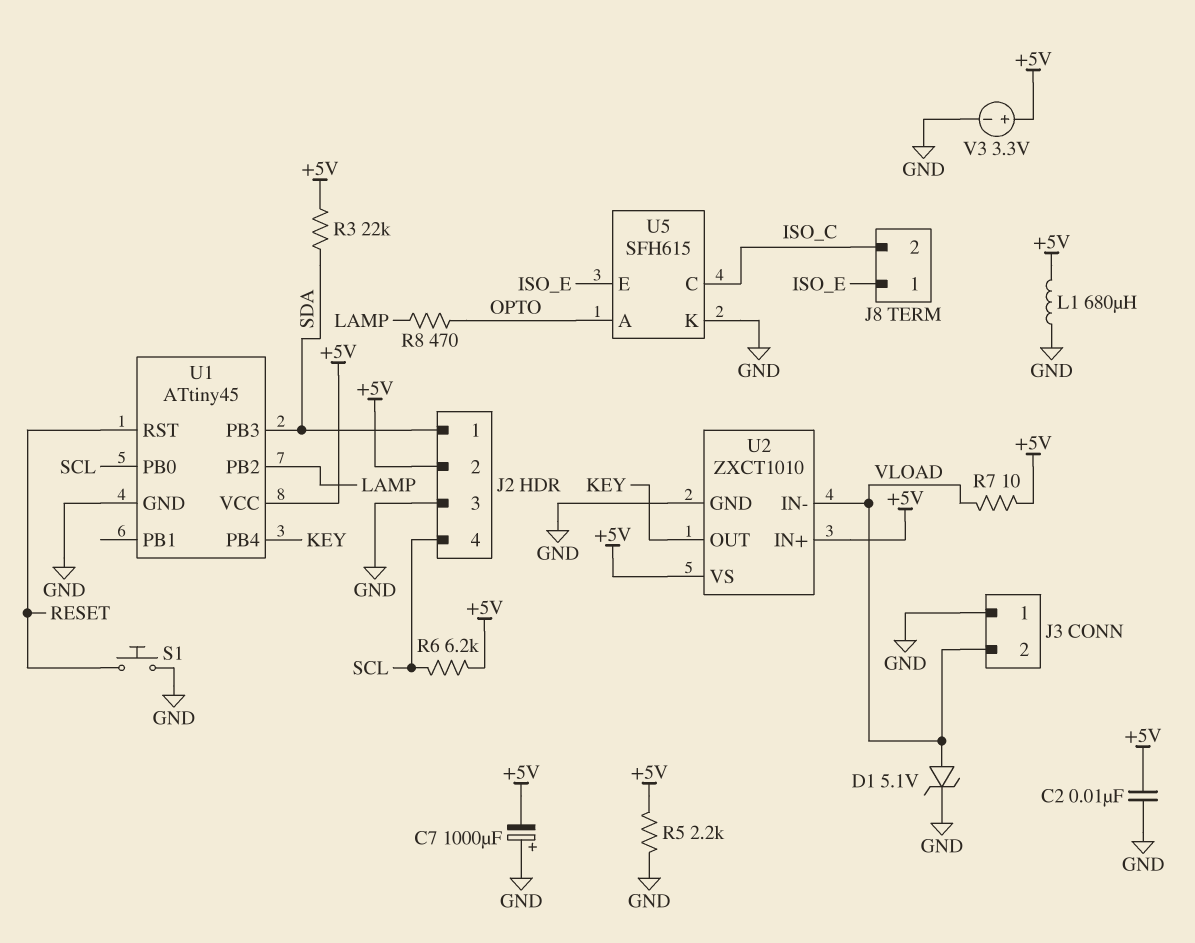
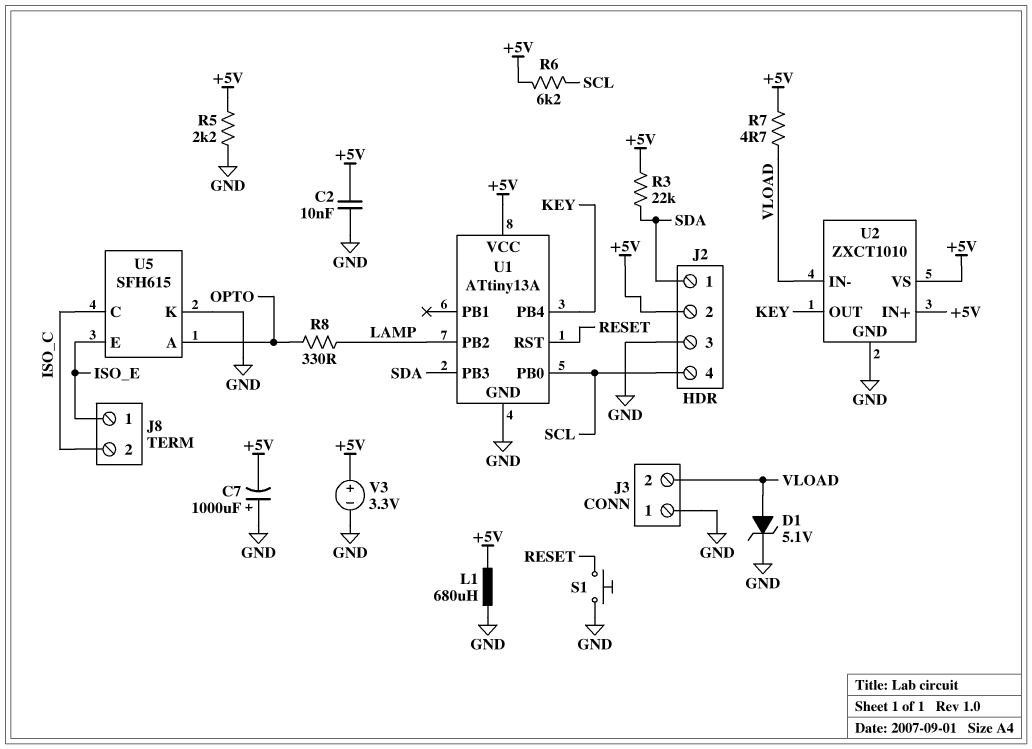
R7: 10 (+5V, VLOAD) -> 4.7 (+5V, VLOAD)
R8: 470 (LAMP, OPTO) -> 330 (LAMP, OPTO)
U1: ATtiny45 -> ATtiny13A

